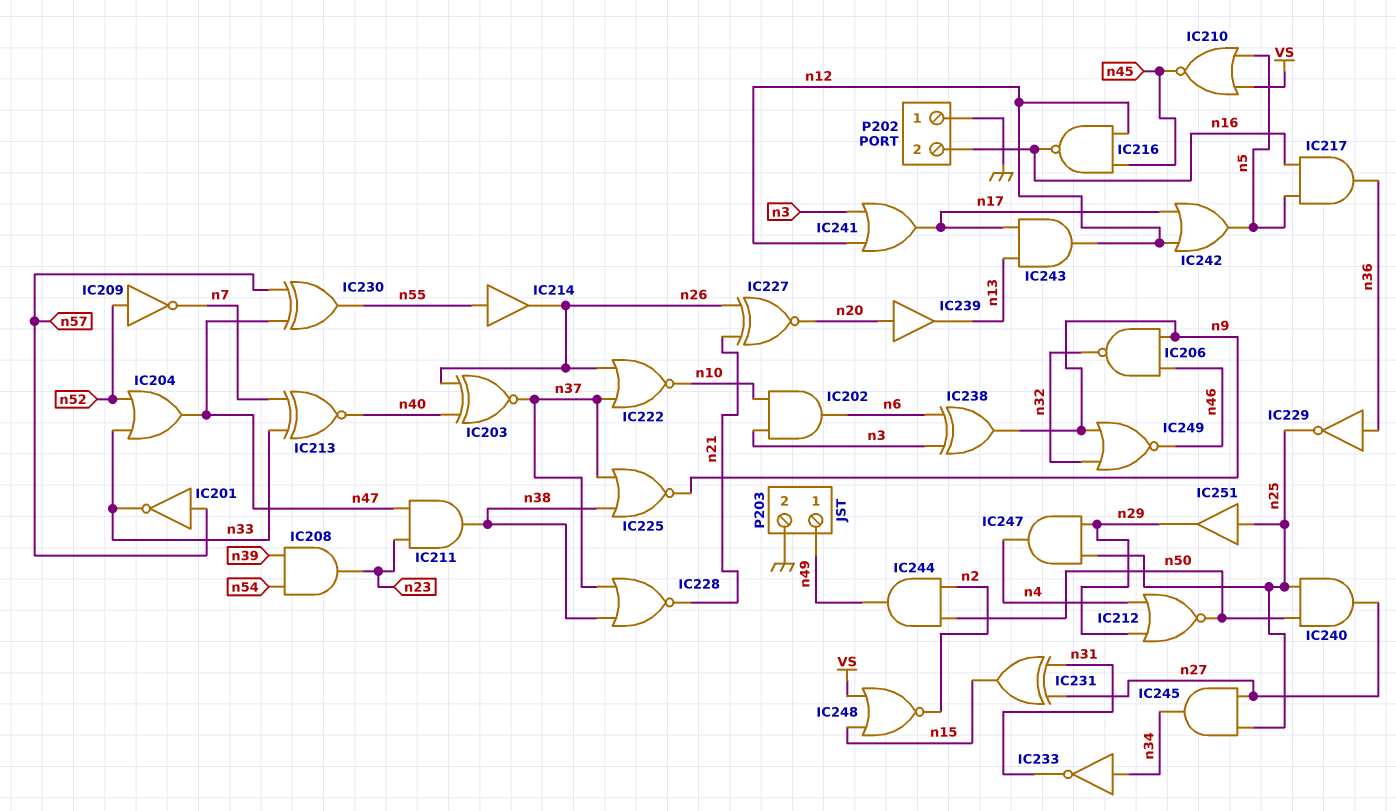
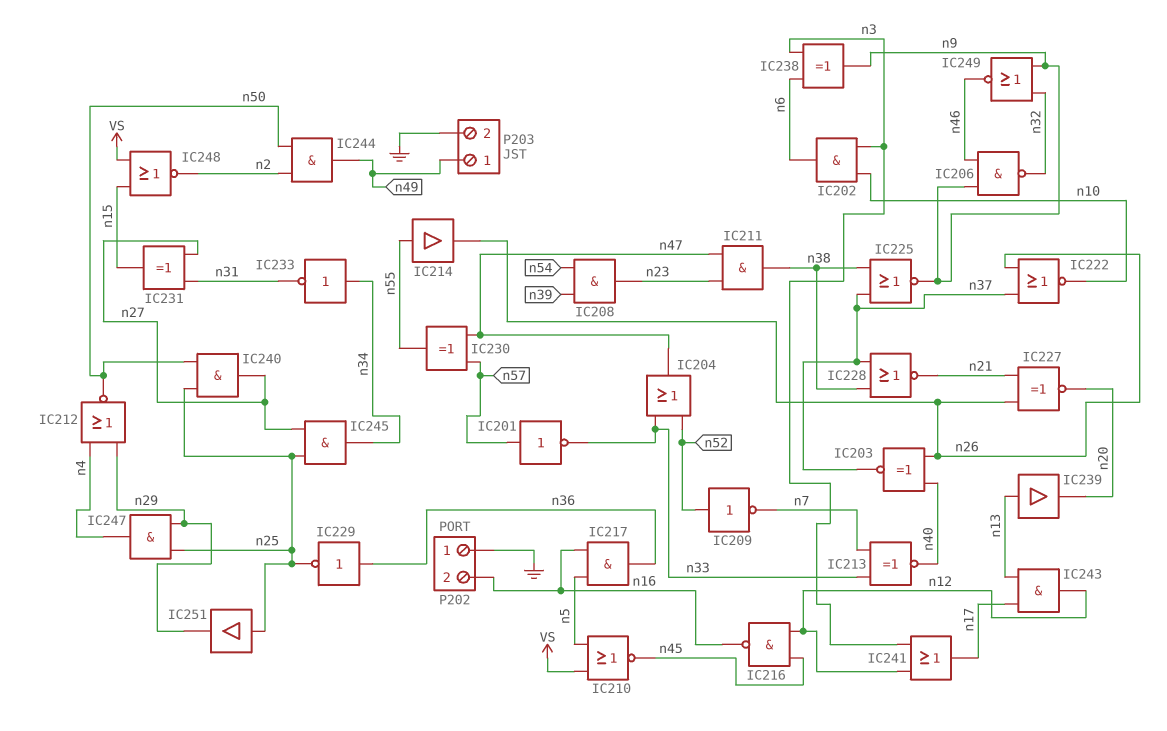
IC239: buffer (in n20, out n13) -> buffer (in n13, out n20)
IC242: OR (in n12, in n17, out n5) -> none

